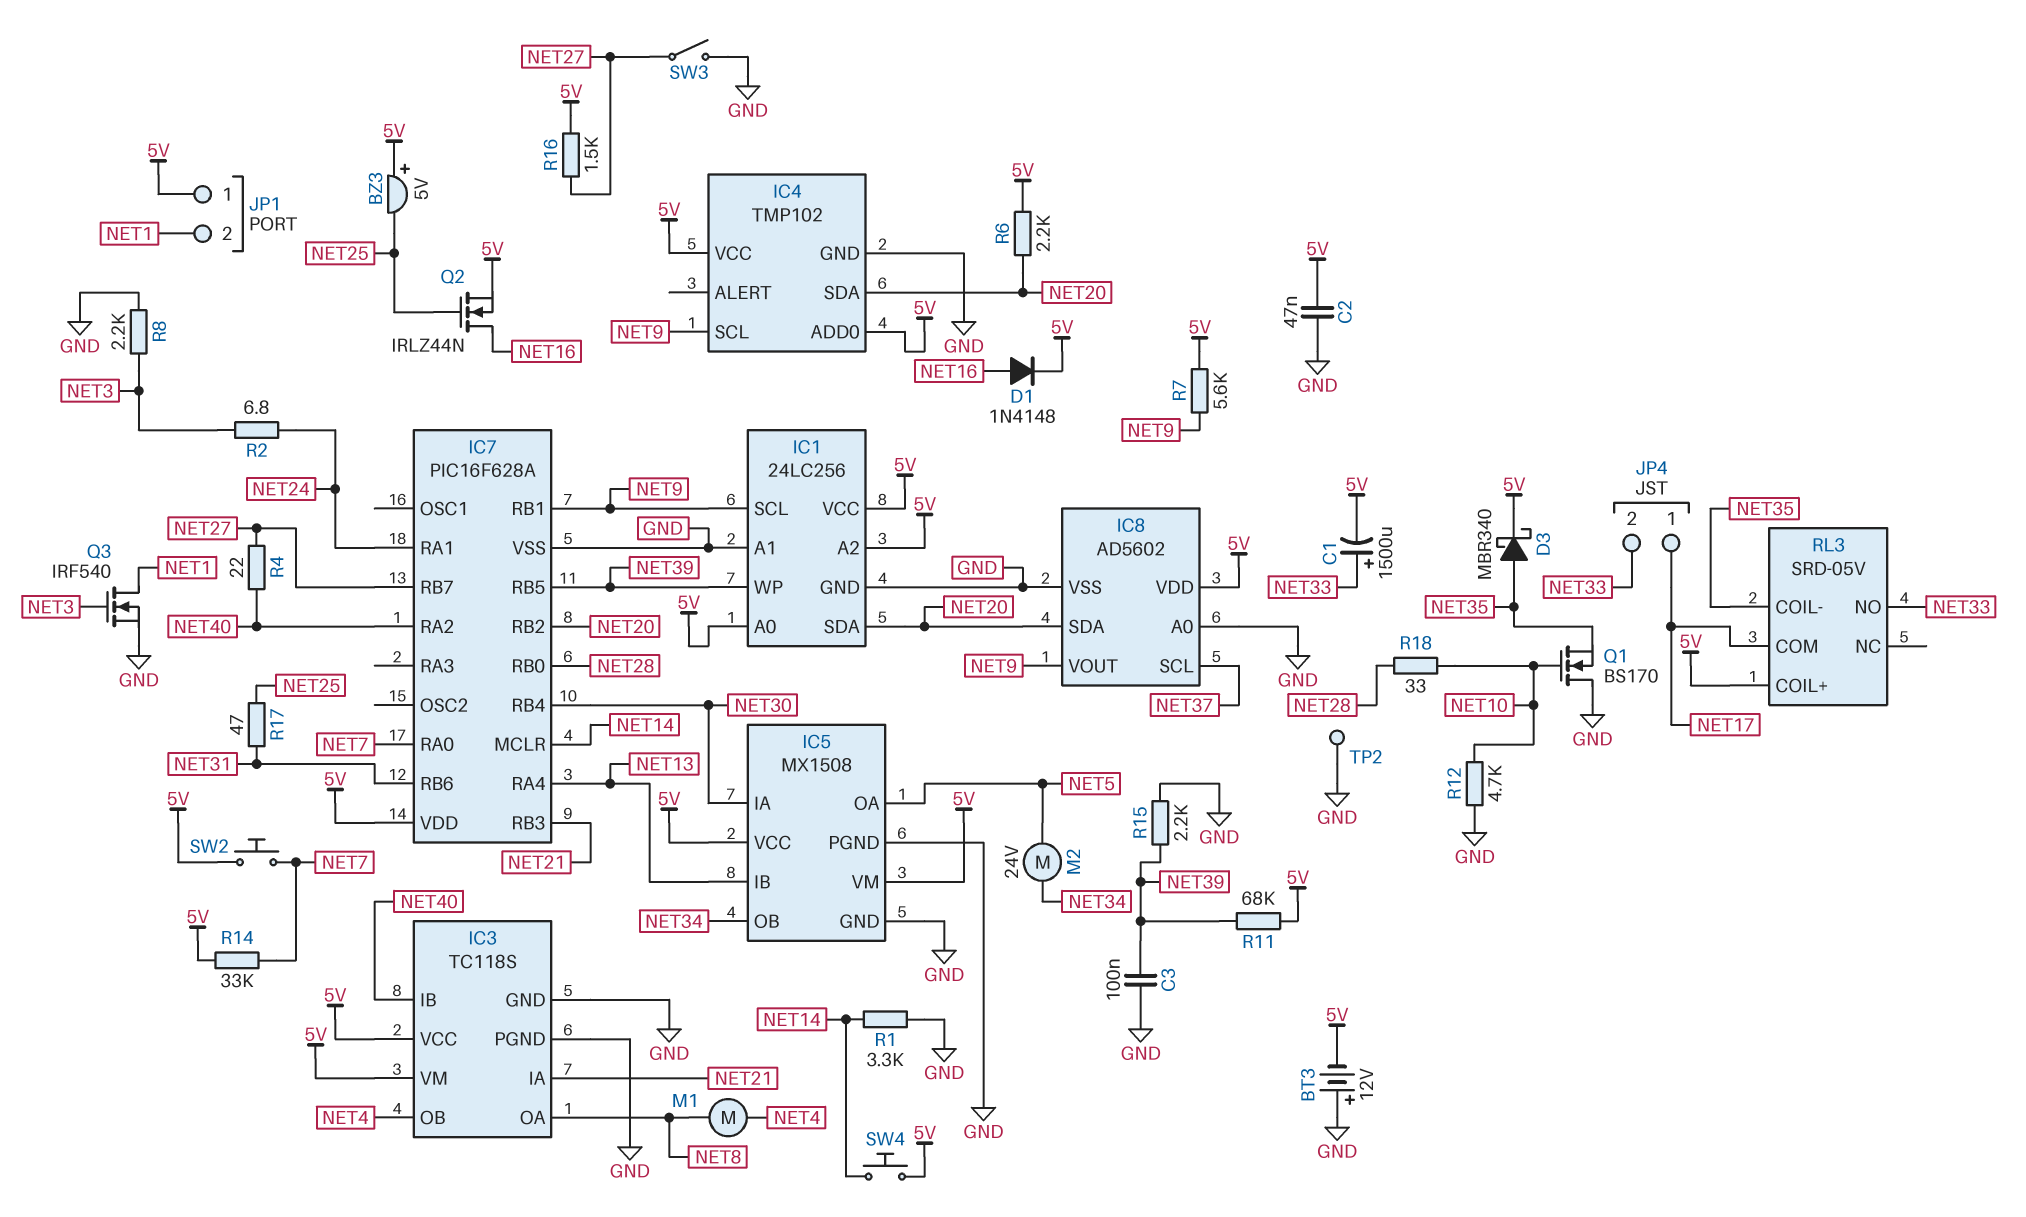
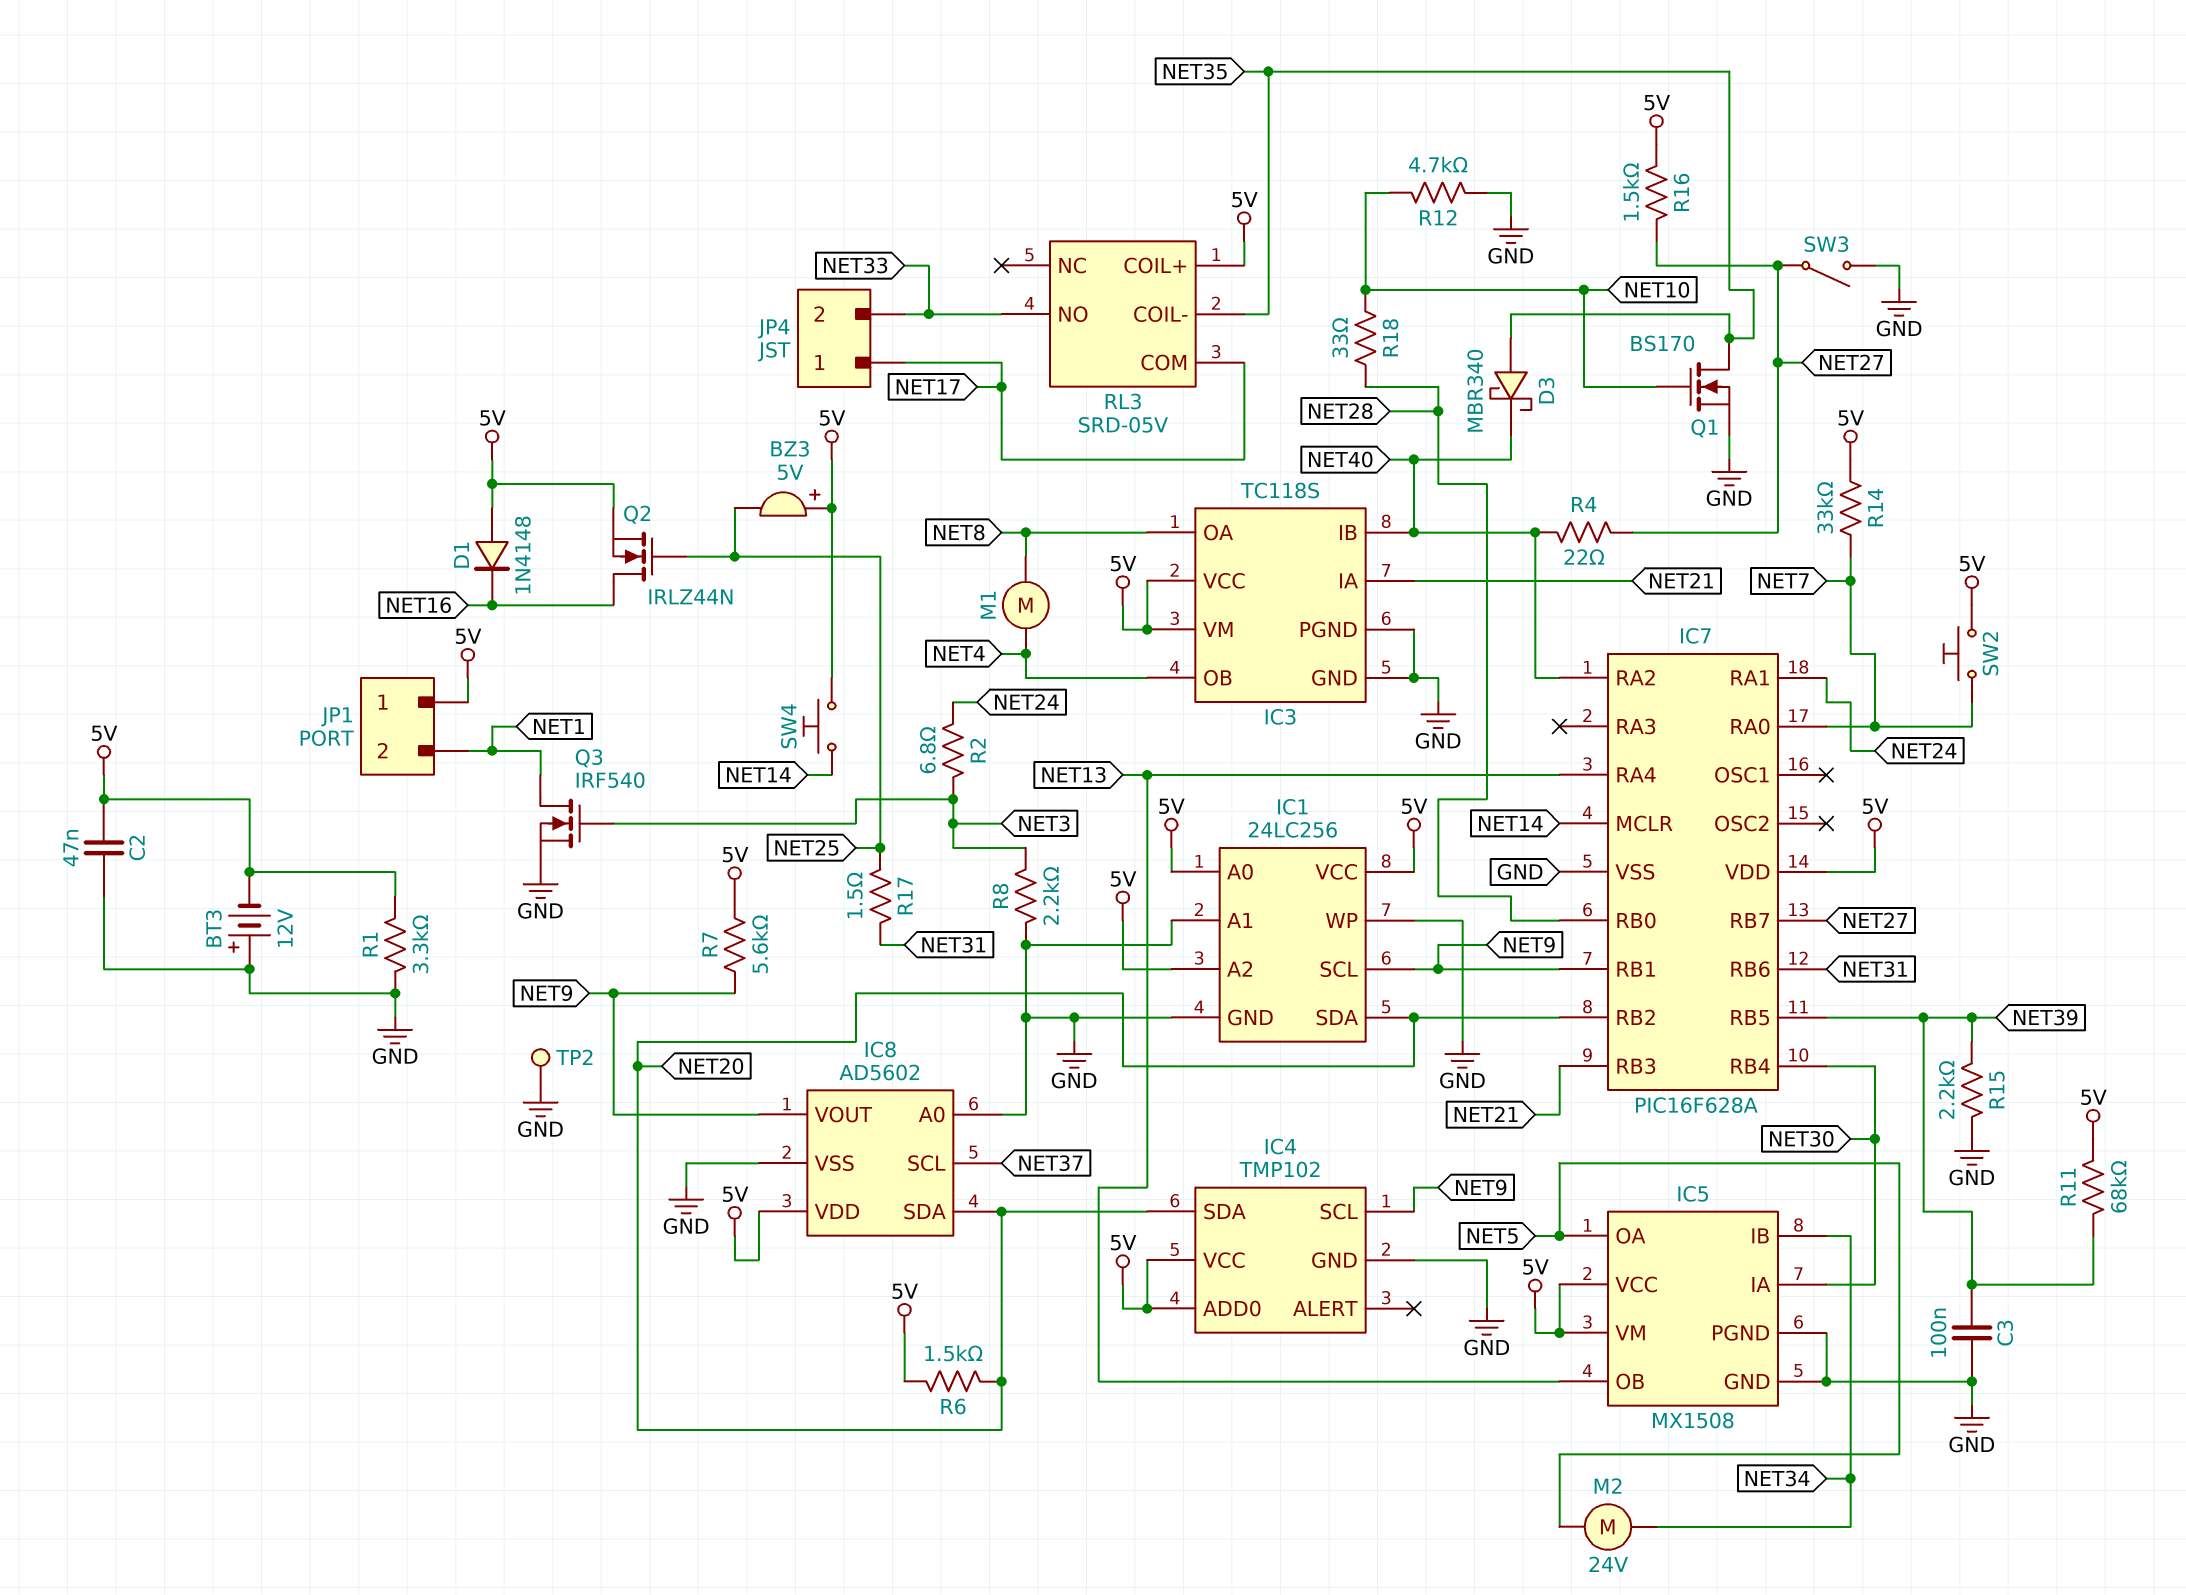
C1: 1500uF (plus NET33, minus 5V) -> none
D1: diode 1N4148 (A NET16, K 5V) -> diode 1N4148 (A 5V, K NET16)
D3: schottky MBR340 (A NET35, K 5V) -> schottky MBR340 (A NET35, K NET40)
IC1 pin WP: NET39 -> GND
IC5 pin IB: NET13 -> NET34
IC5 pin OB: NET34 -> NET13
Q1: NMOS BS170 (G NET10, D GND, S NET35) -> NMOS BS170 (G NET10, D NET35, S GND)
R1: 3.3k (GND, NET14) -> 3.3k (5V, GND)
R6: 2.2k (5V, NET20) -> 1.5k (5V, NET20)
R17: 47 (NET25, NET31) -> 1.5 (NET25, NET31)

